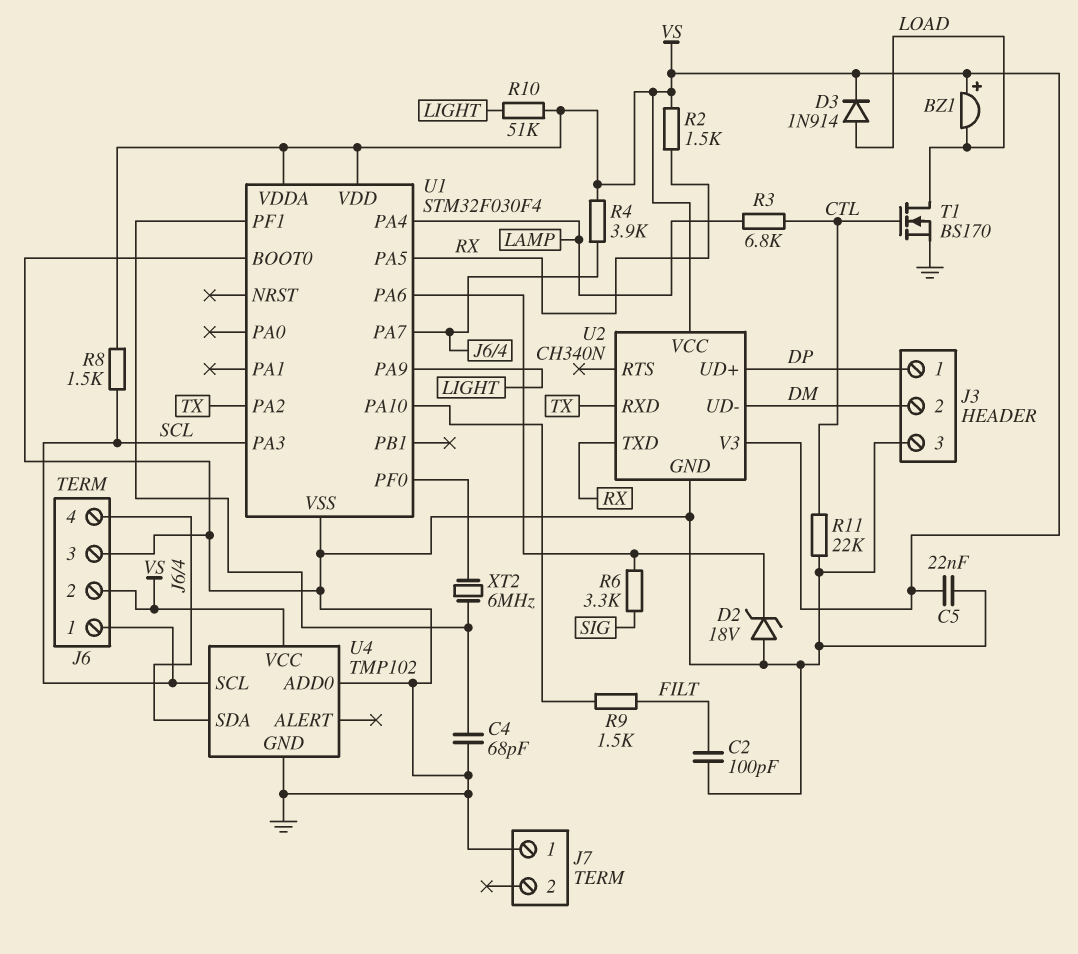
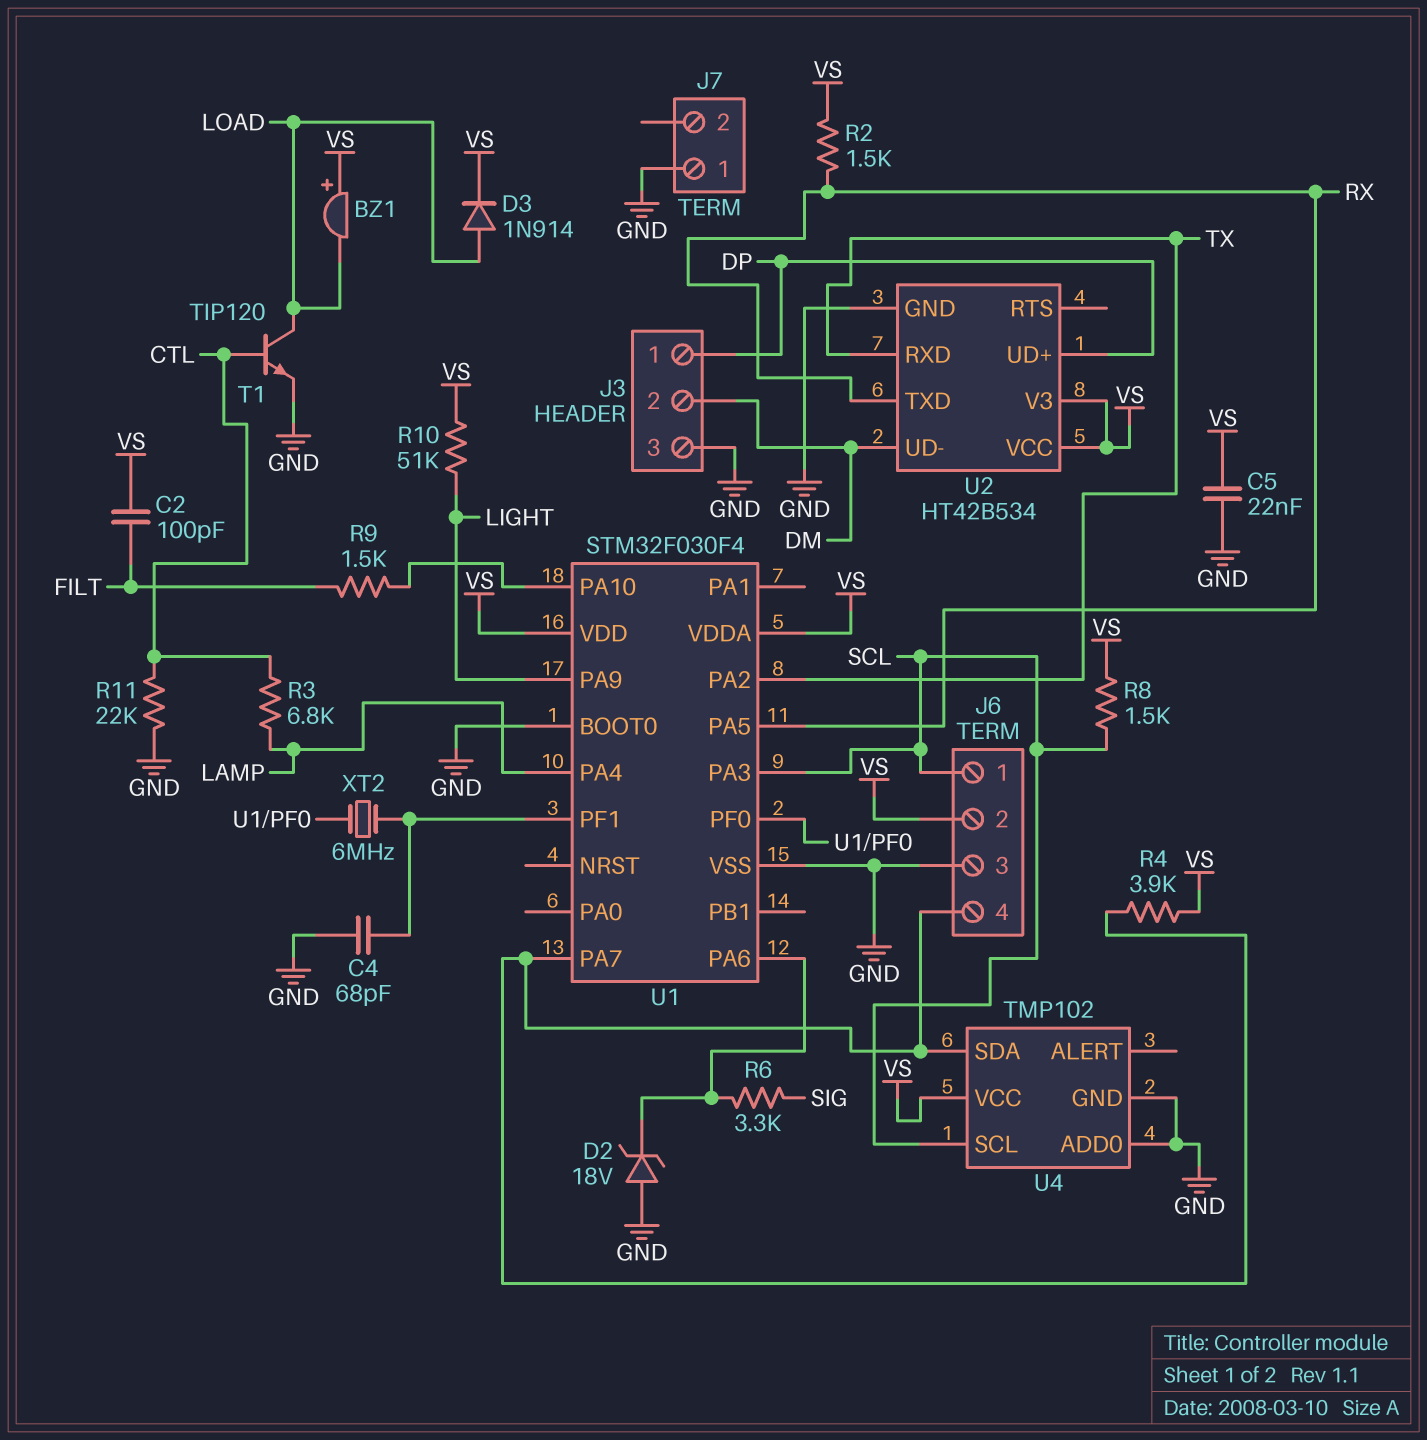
C2: 100pF (FILT, GND) -> 100pF (FILT, VS)
T1: NMOS BS170 (G CTL, D LOAD, S GND) -> NPN TIP120 (B CTL, C LOAD, E GND)
U2: CH340N -> HT42B534

